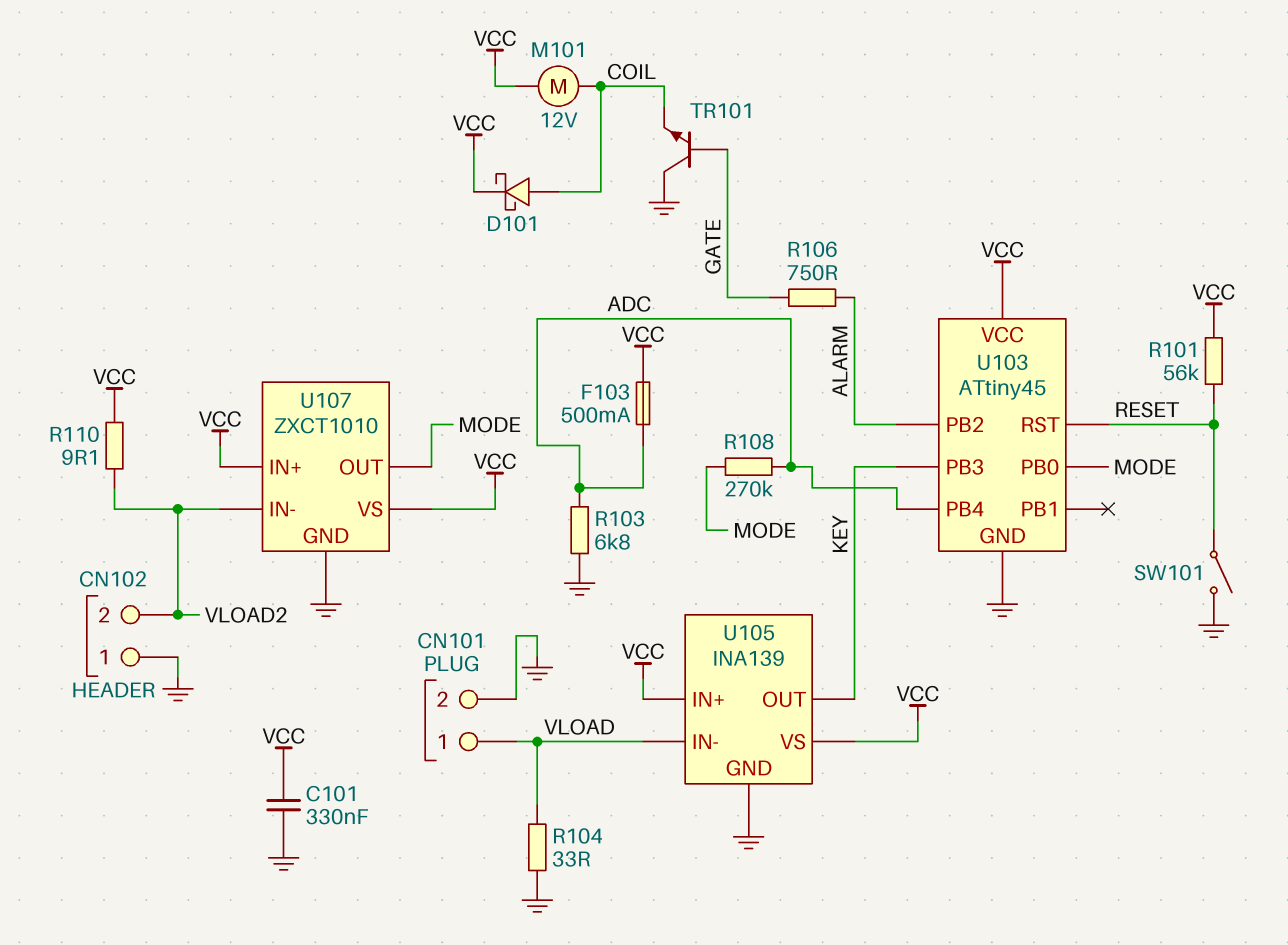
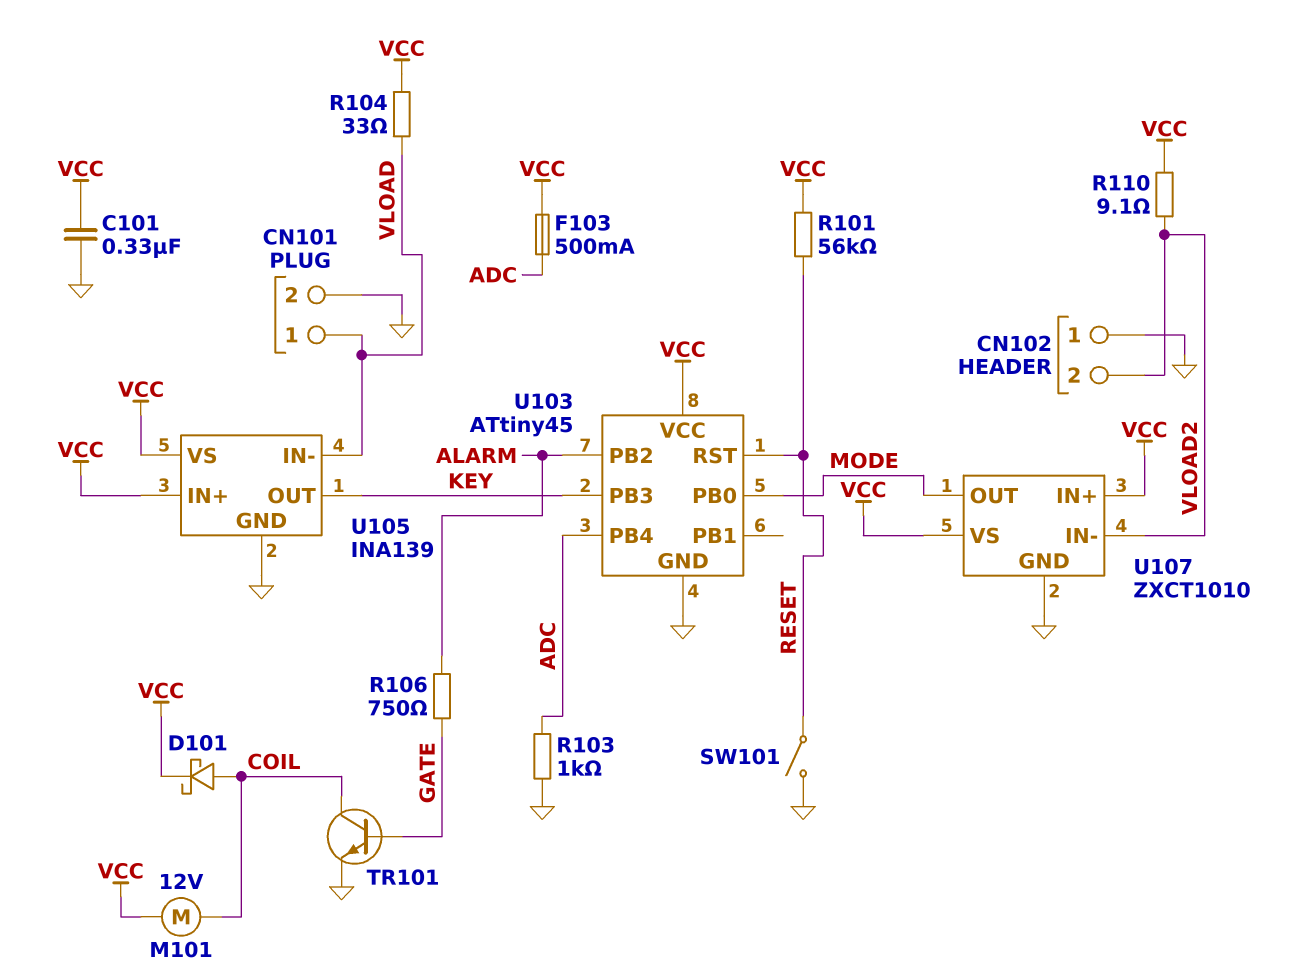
R103: 6.8k (ADC, GND) -> 1k (ADC, GND)
R104: 33 (GND, VLOAD) -> 33 (VCC, VLOAD)
R108: 270k (ADC, MODE) -> none
TR101: NPN (B GATE, C GND, E COIL) -> NPN (B GATE, C COIL, E GND)

